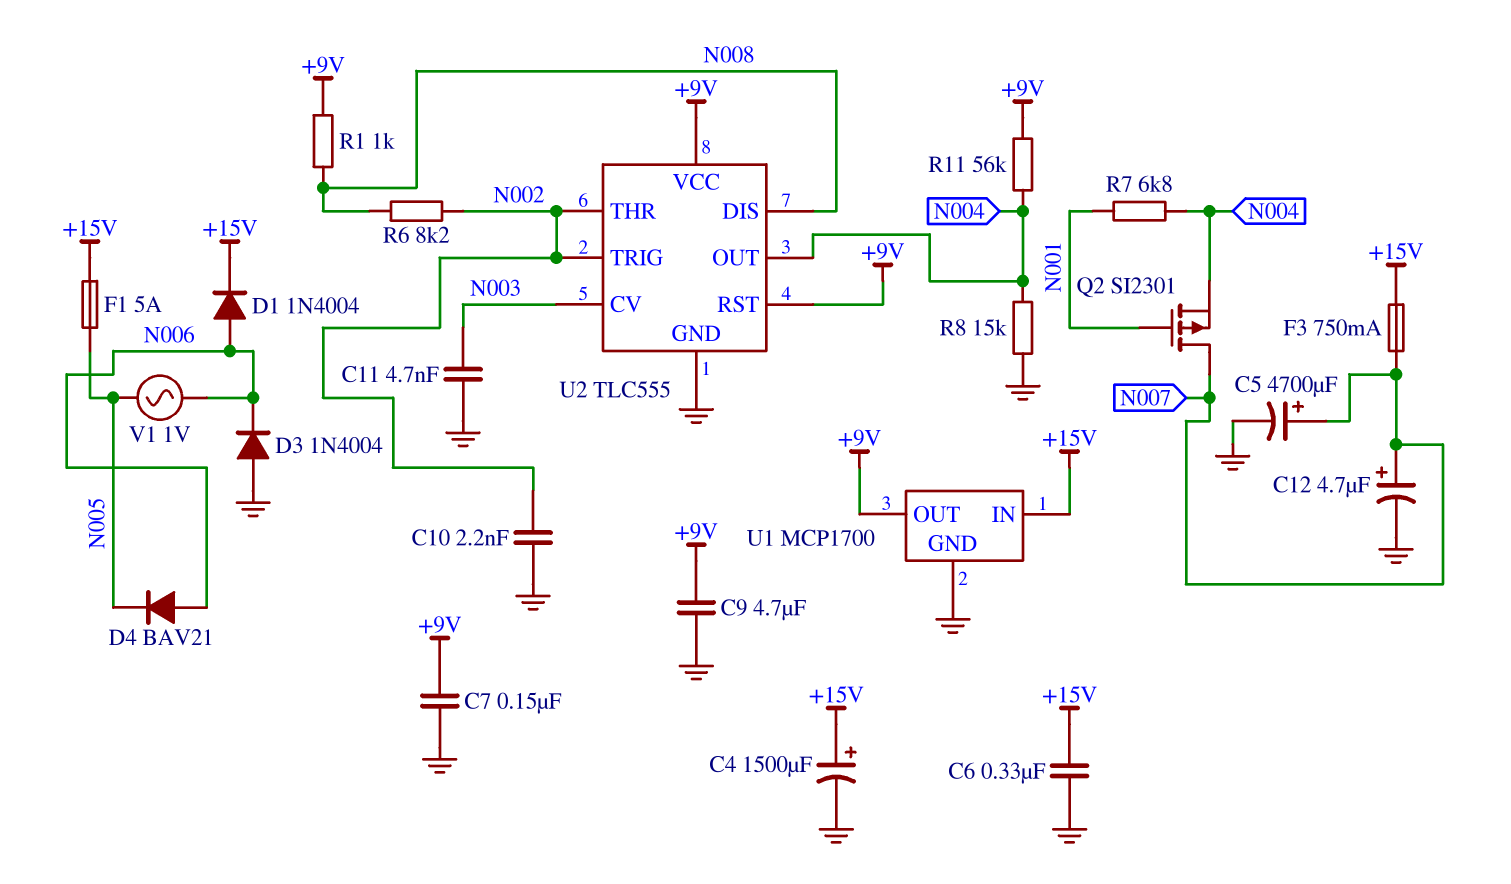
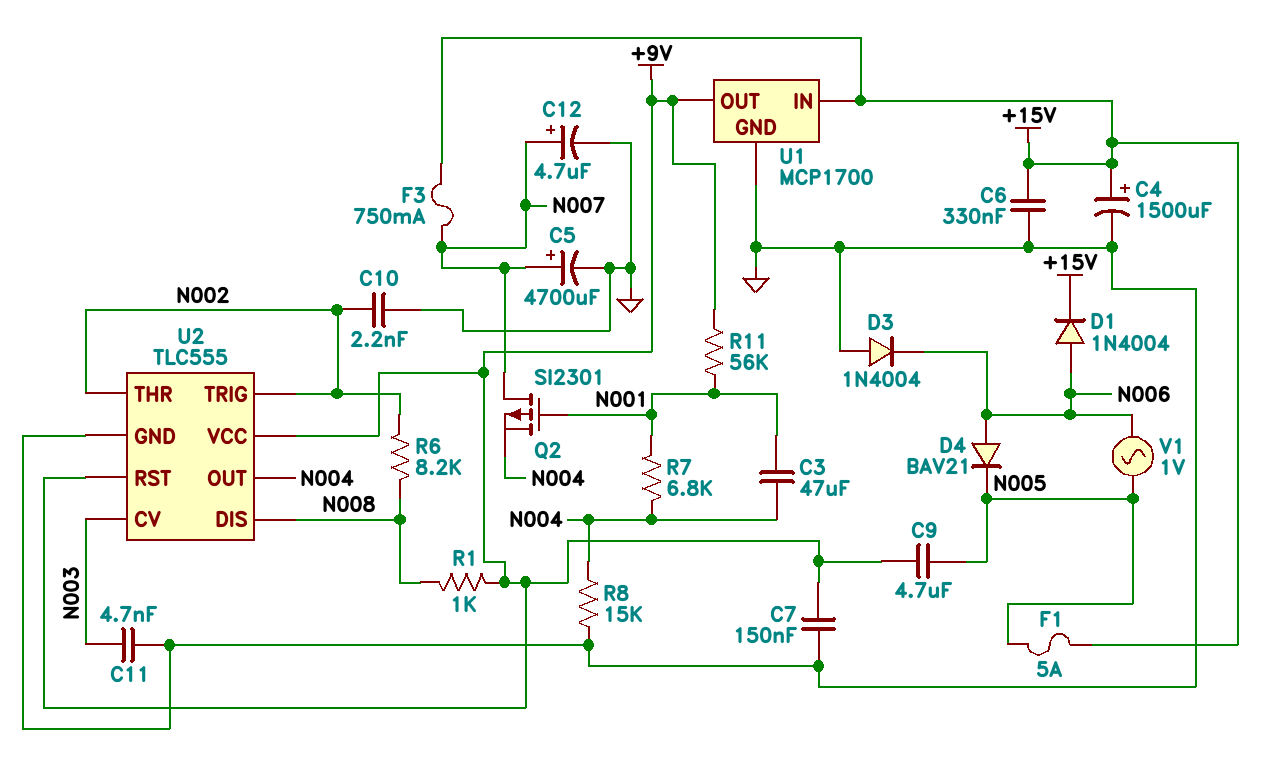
C3: none -> 47uF (N001, N004)
C9: 4.7uF (+9V, GND) -> 4.7uF (+9V, N005)
R11: 56k (+9V, N004) -> 56k (+9V, N001)

